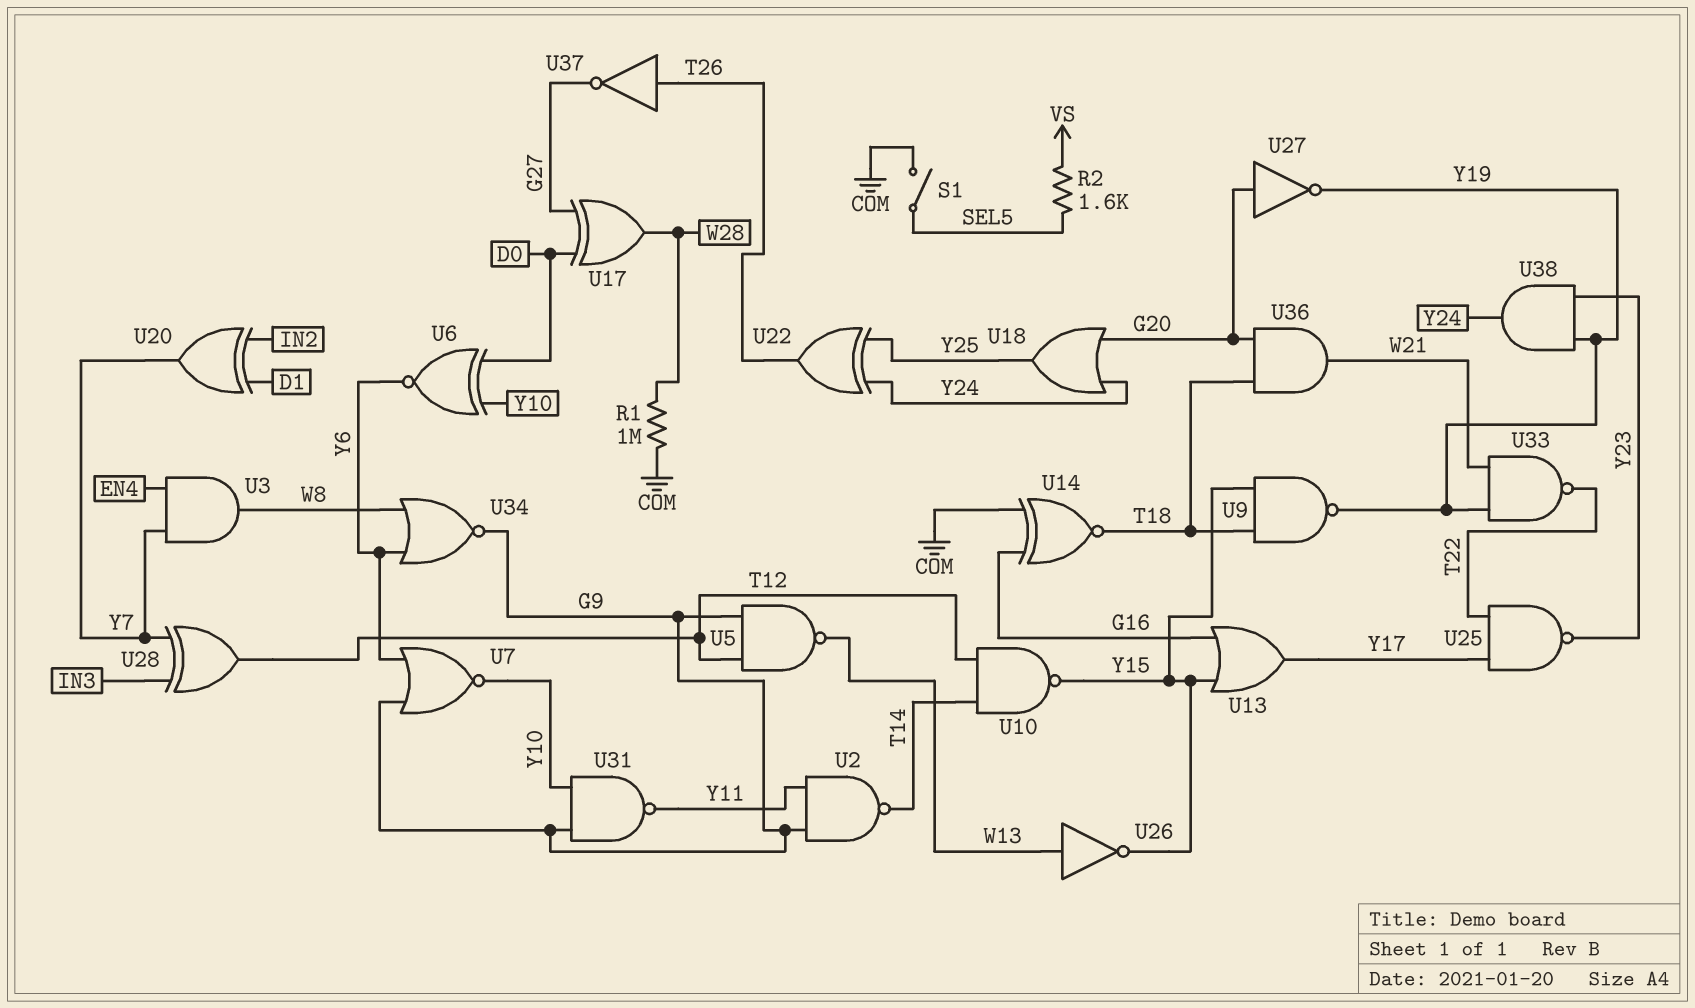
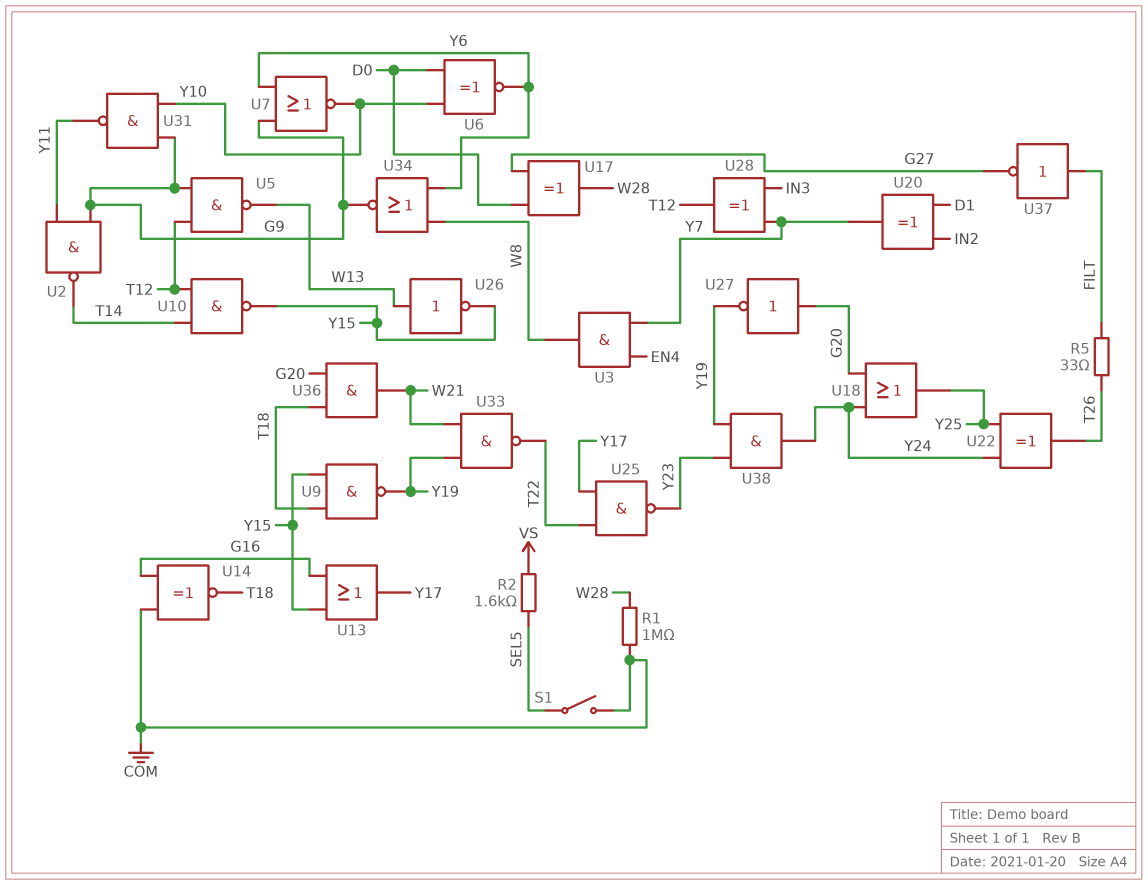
R5: none -> 33 (FILT, T26)
U37: NOT (in T26, out G27) -> NOT (in FILT, out G27)

